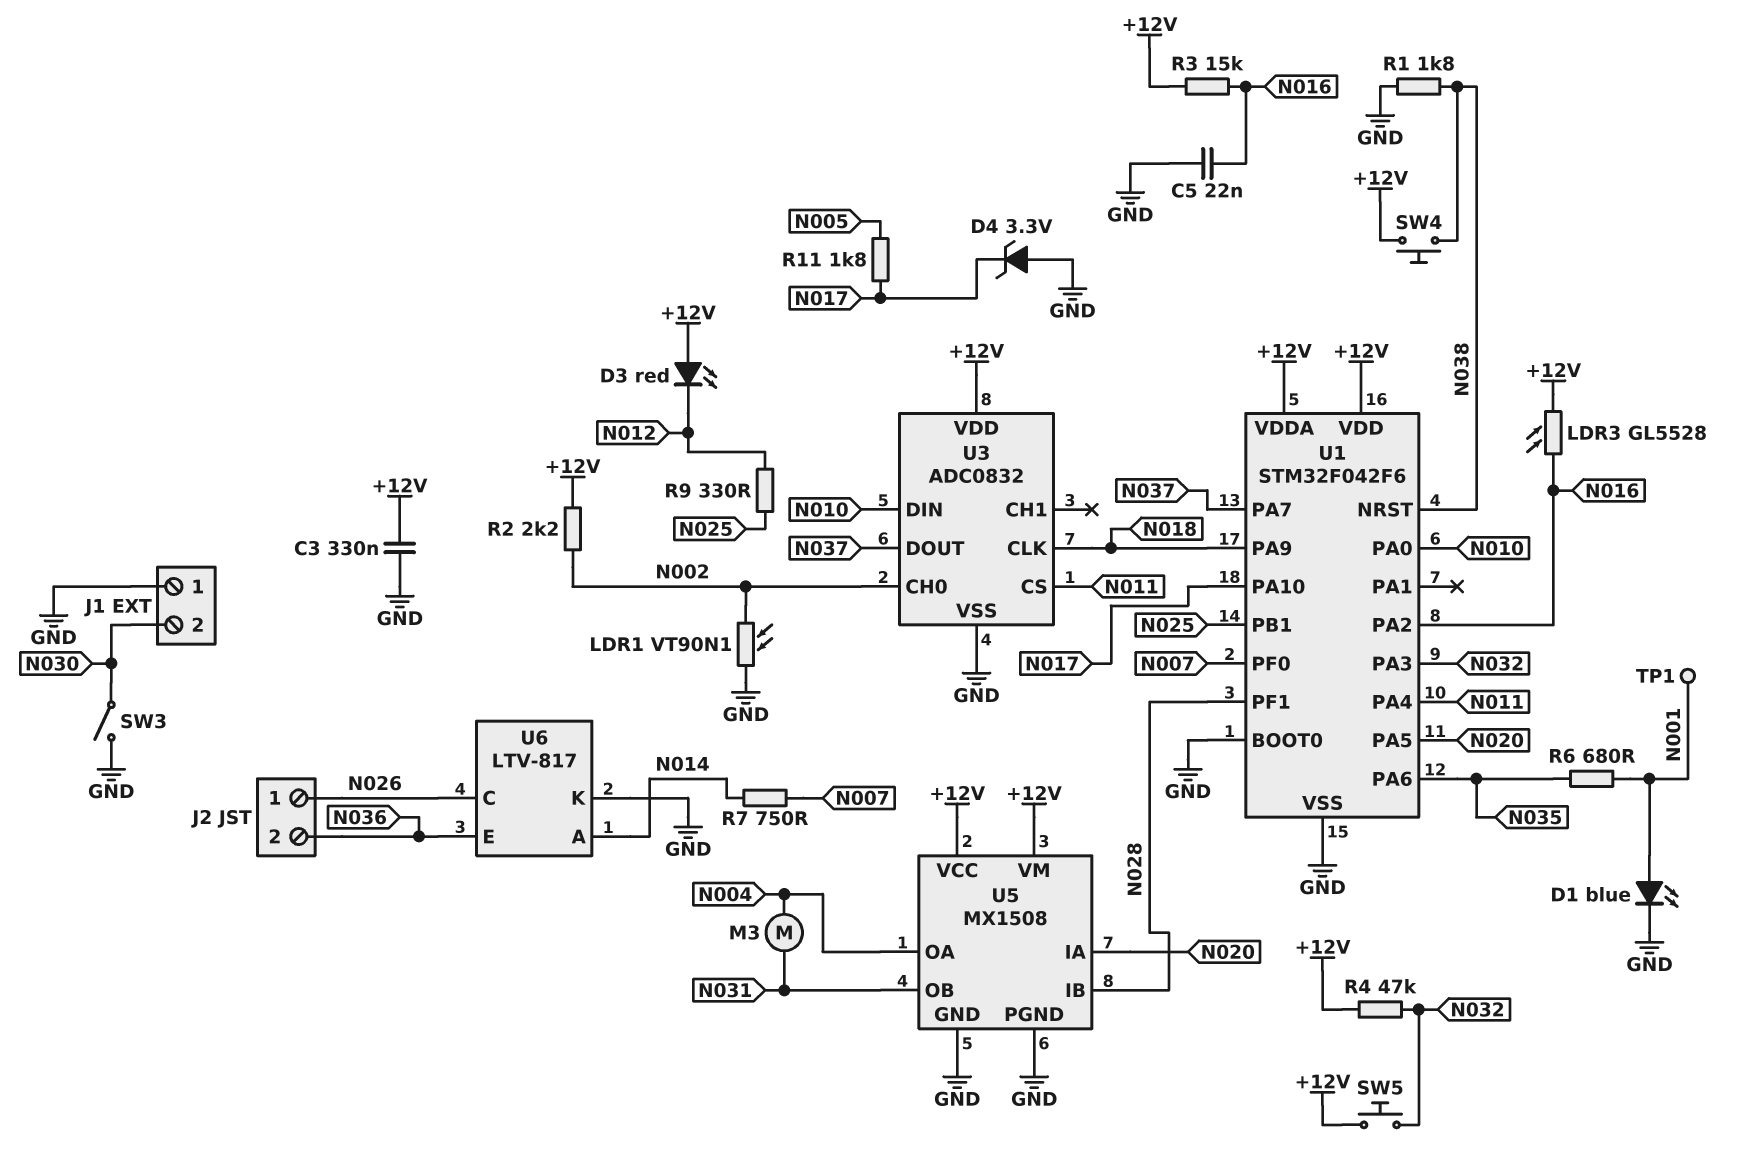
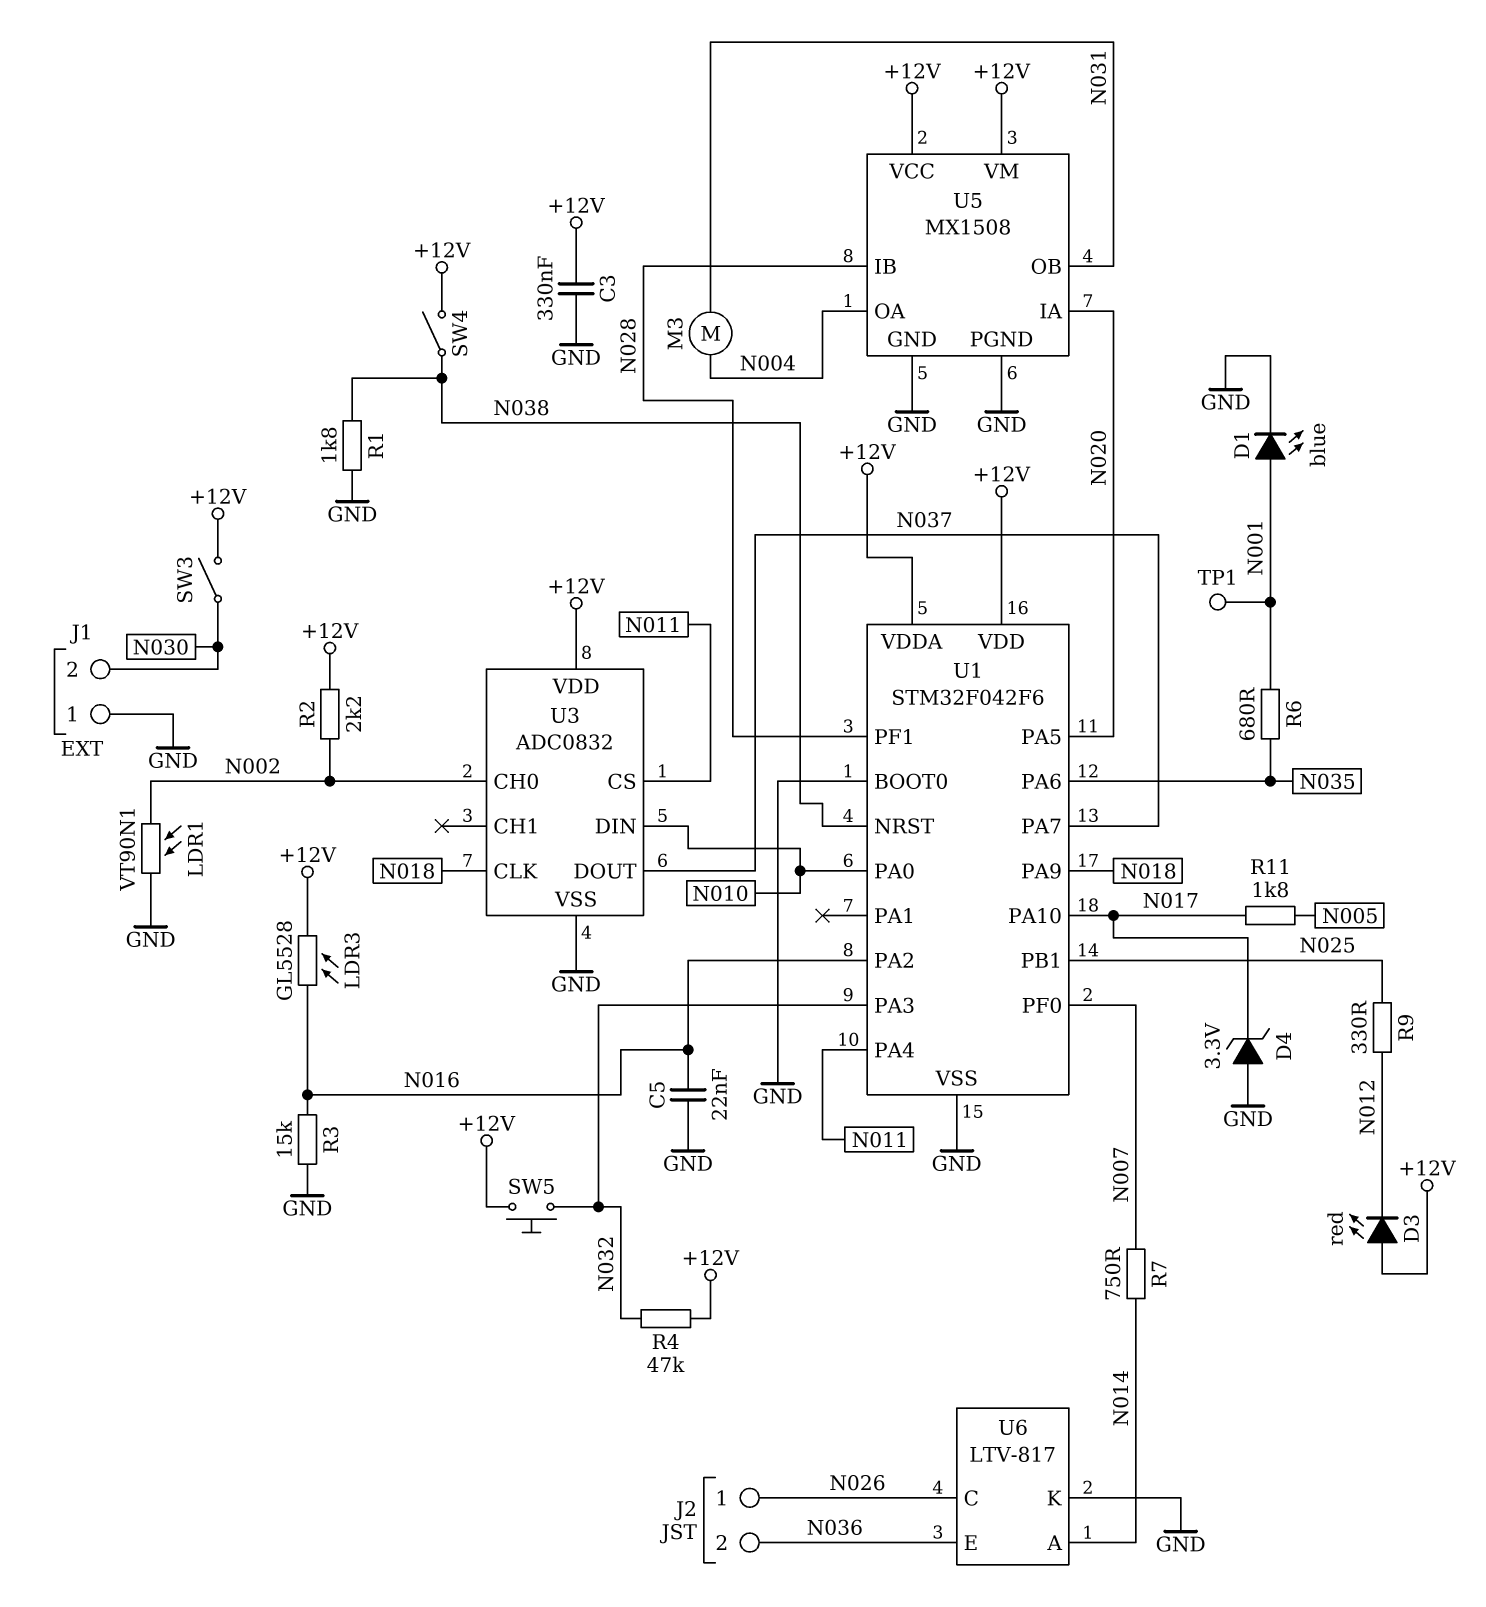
R3: 15k (+12V, N016) -> 15k (GND, N016)
SW3: switch (GND, N030) -> switch (+12V, N030)
SW4: button (+12V, N038) -> switch (+12V, N038)

